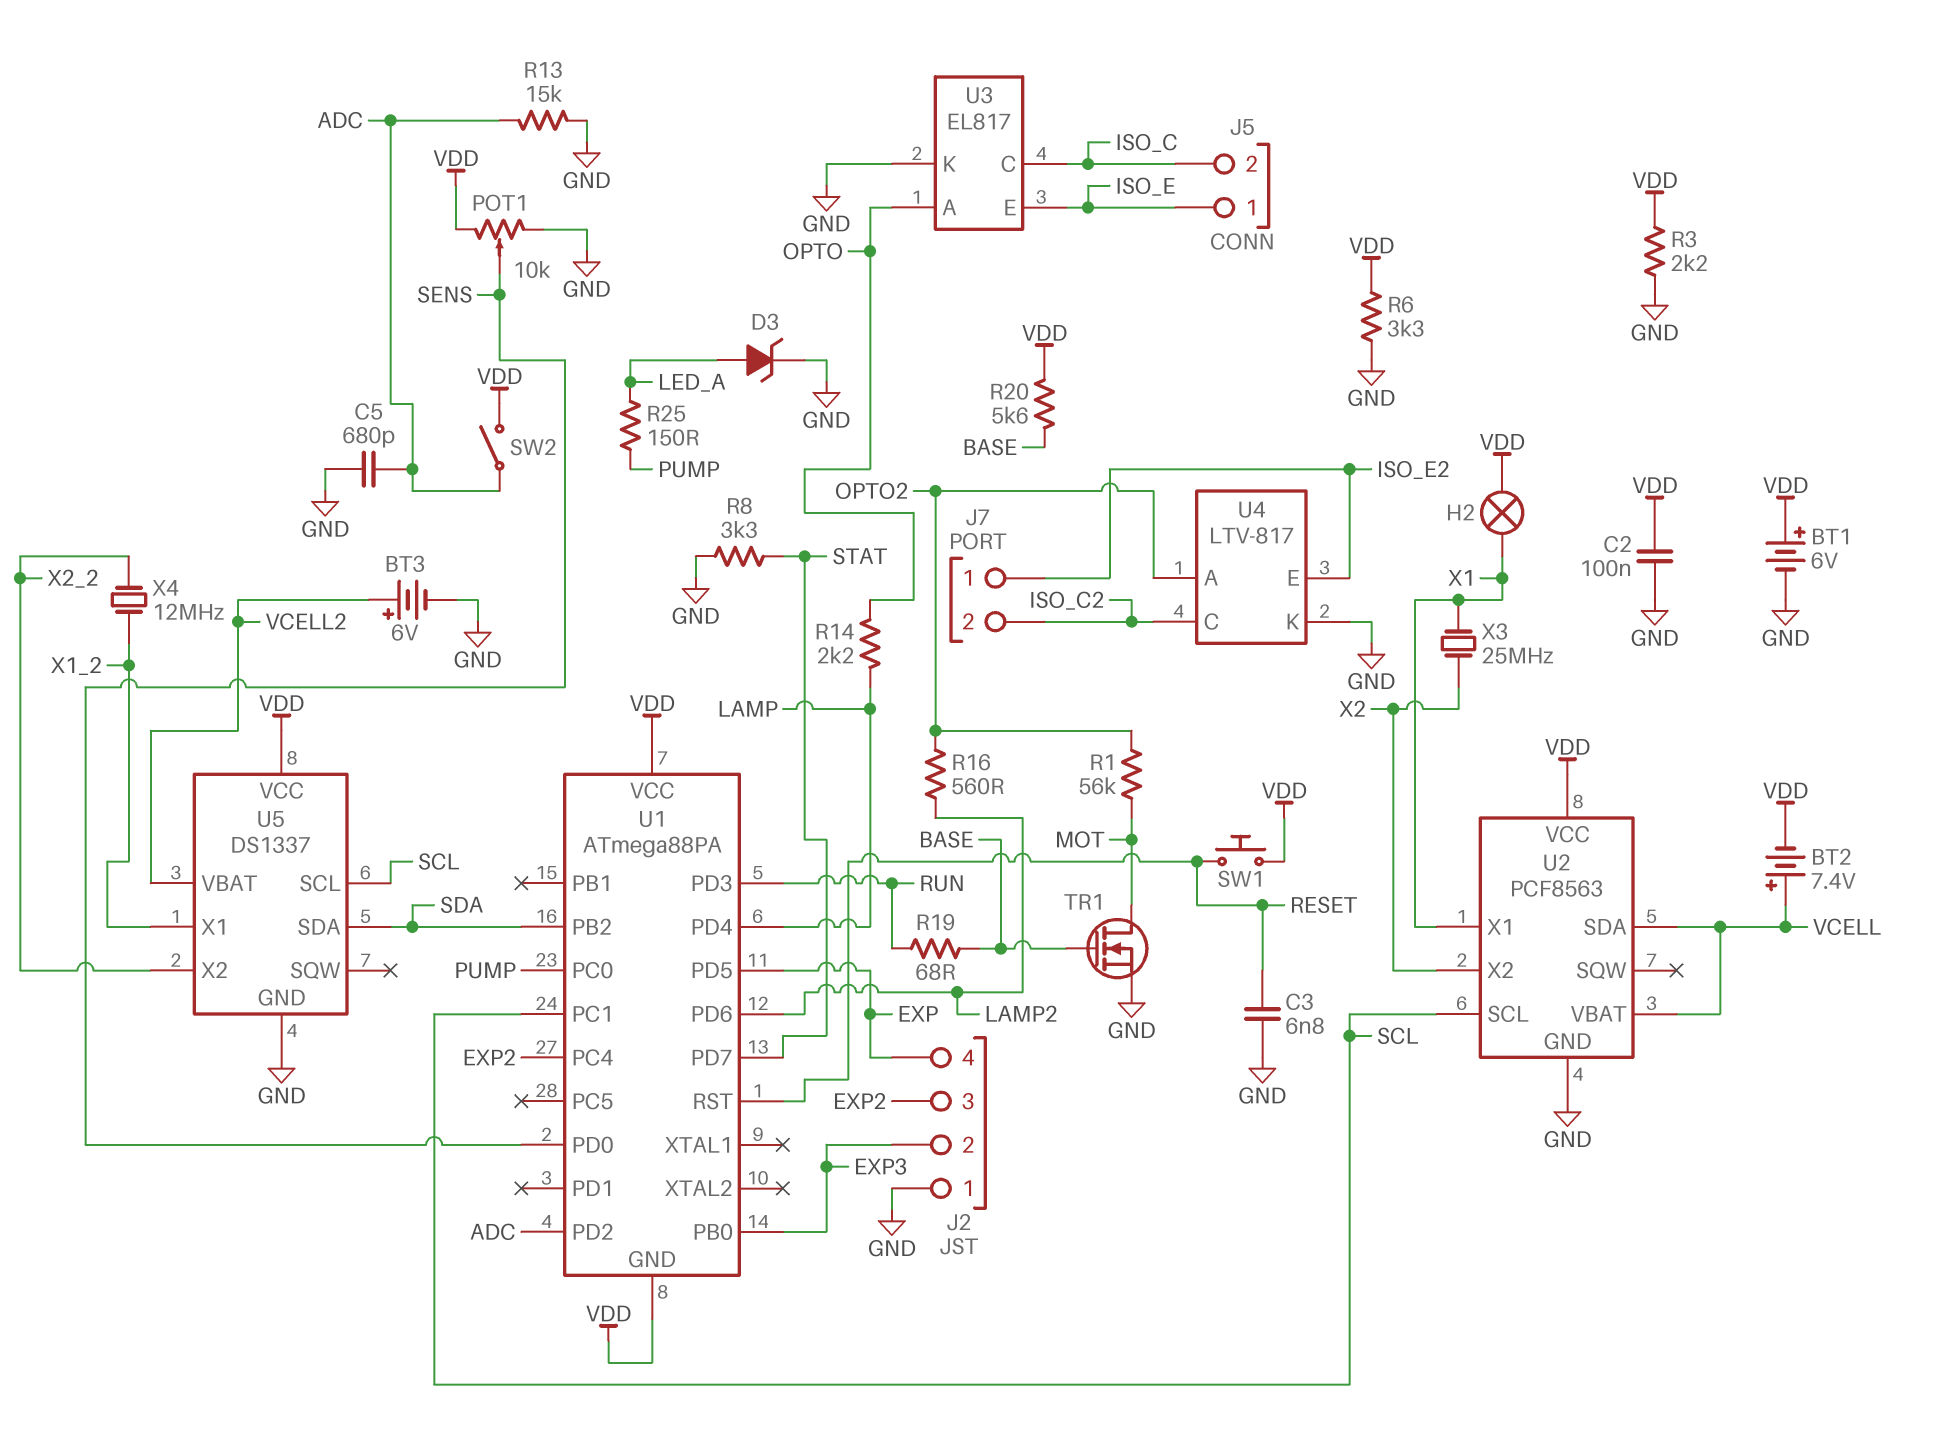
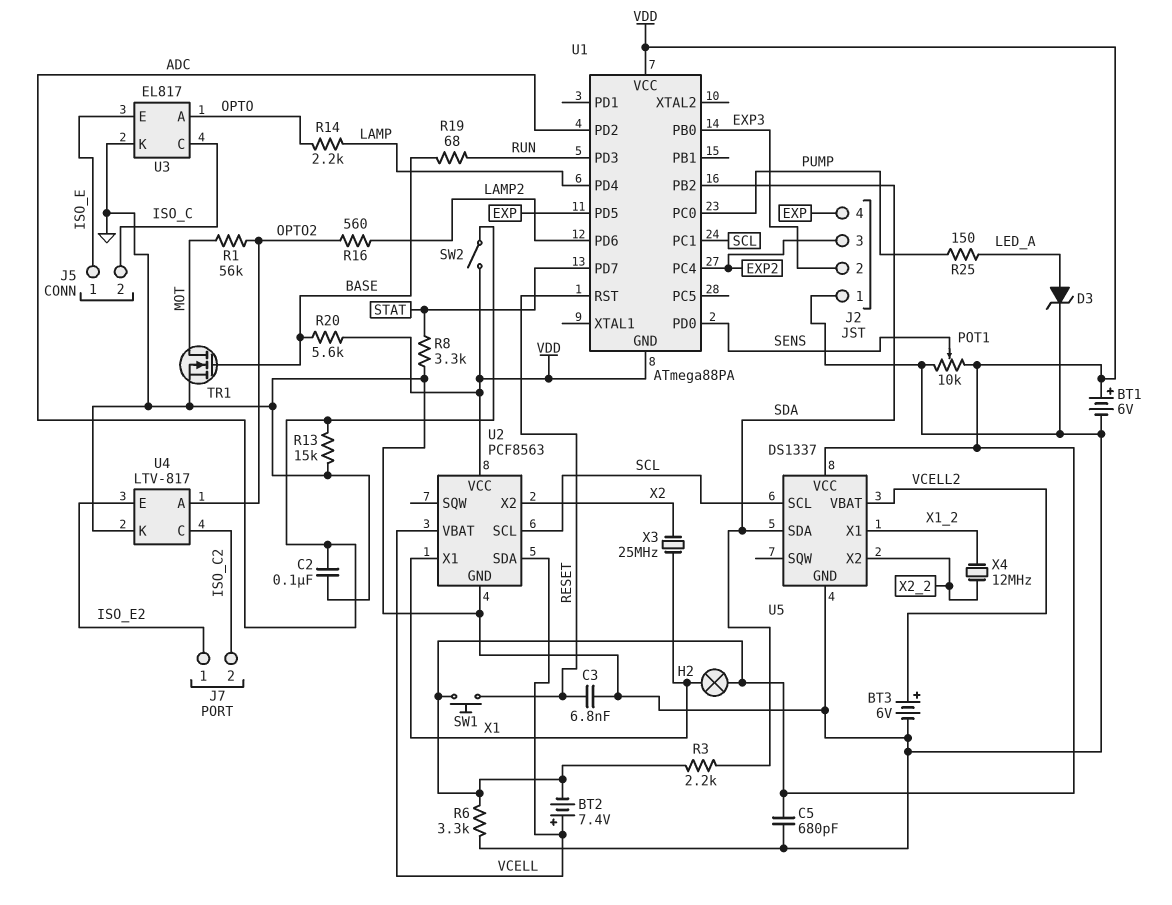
C2: 100nF (GND, VDD) -> 100nF (ADC, GND)
C5: 680pF (ADC, GND) -> 680pF (GND, VDD)
R3: 2.2k (GND, VDD) -> 2.2k (SDA, VDD)

